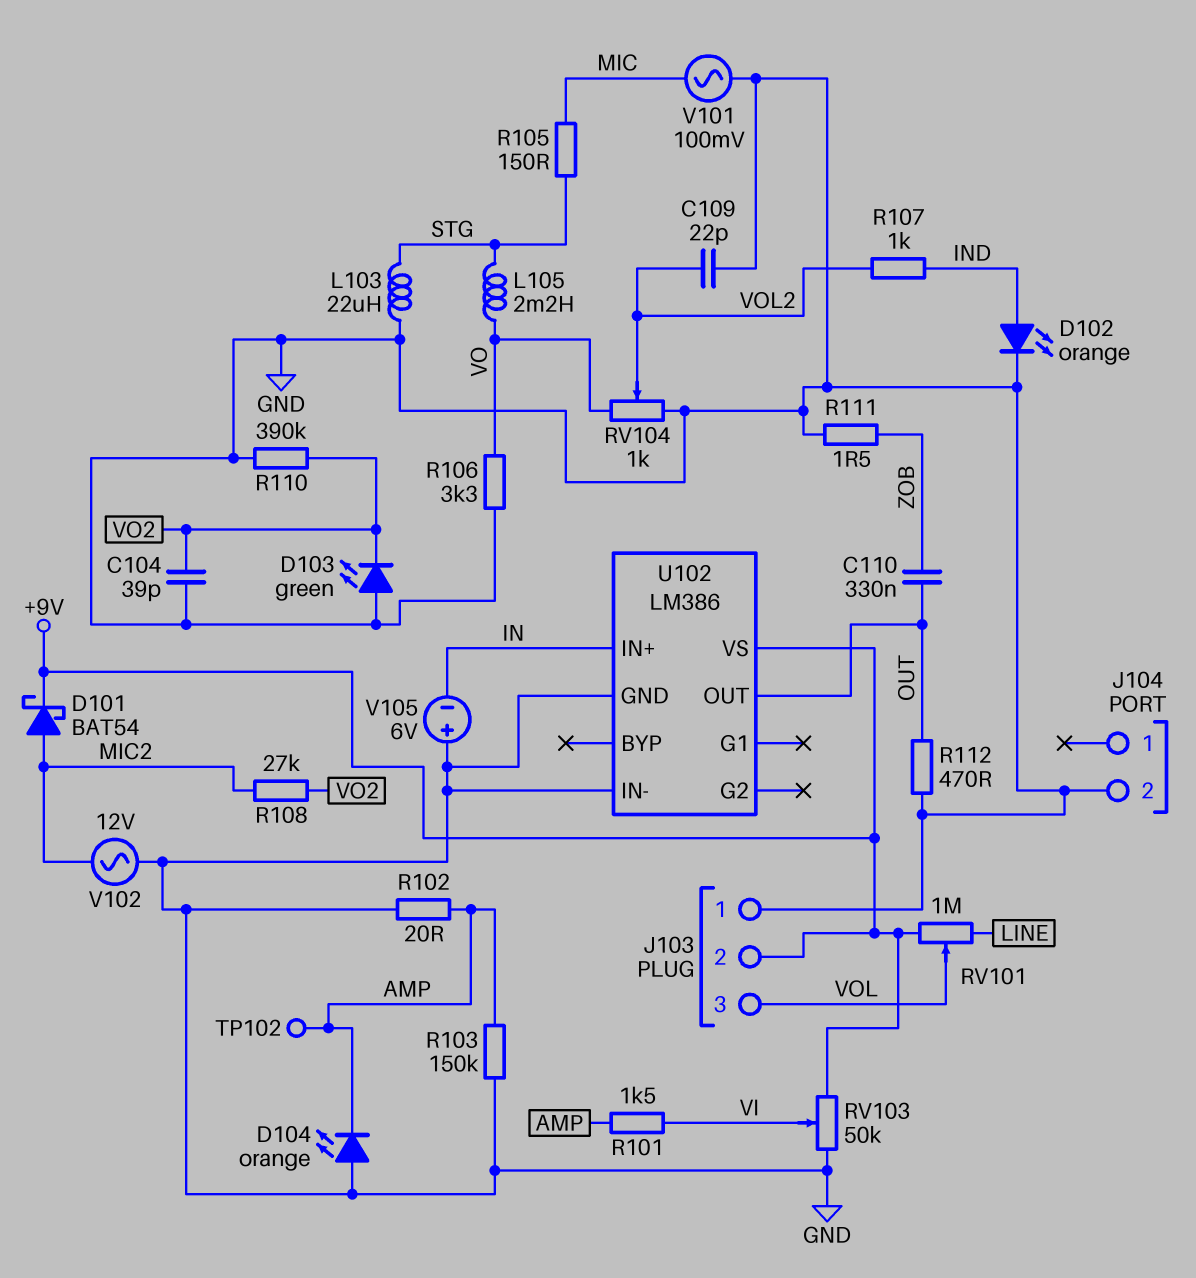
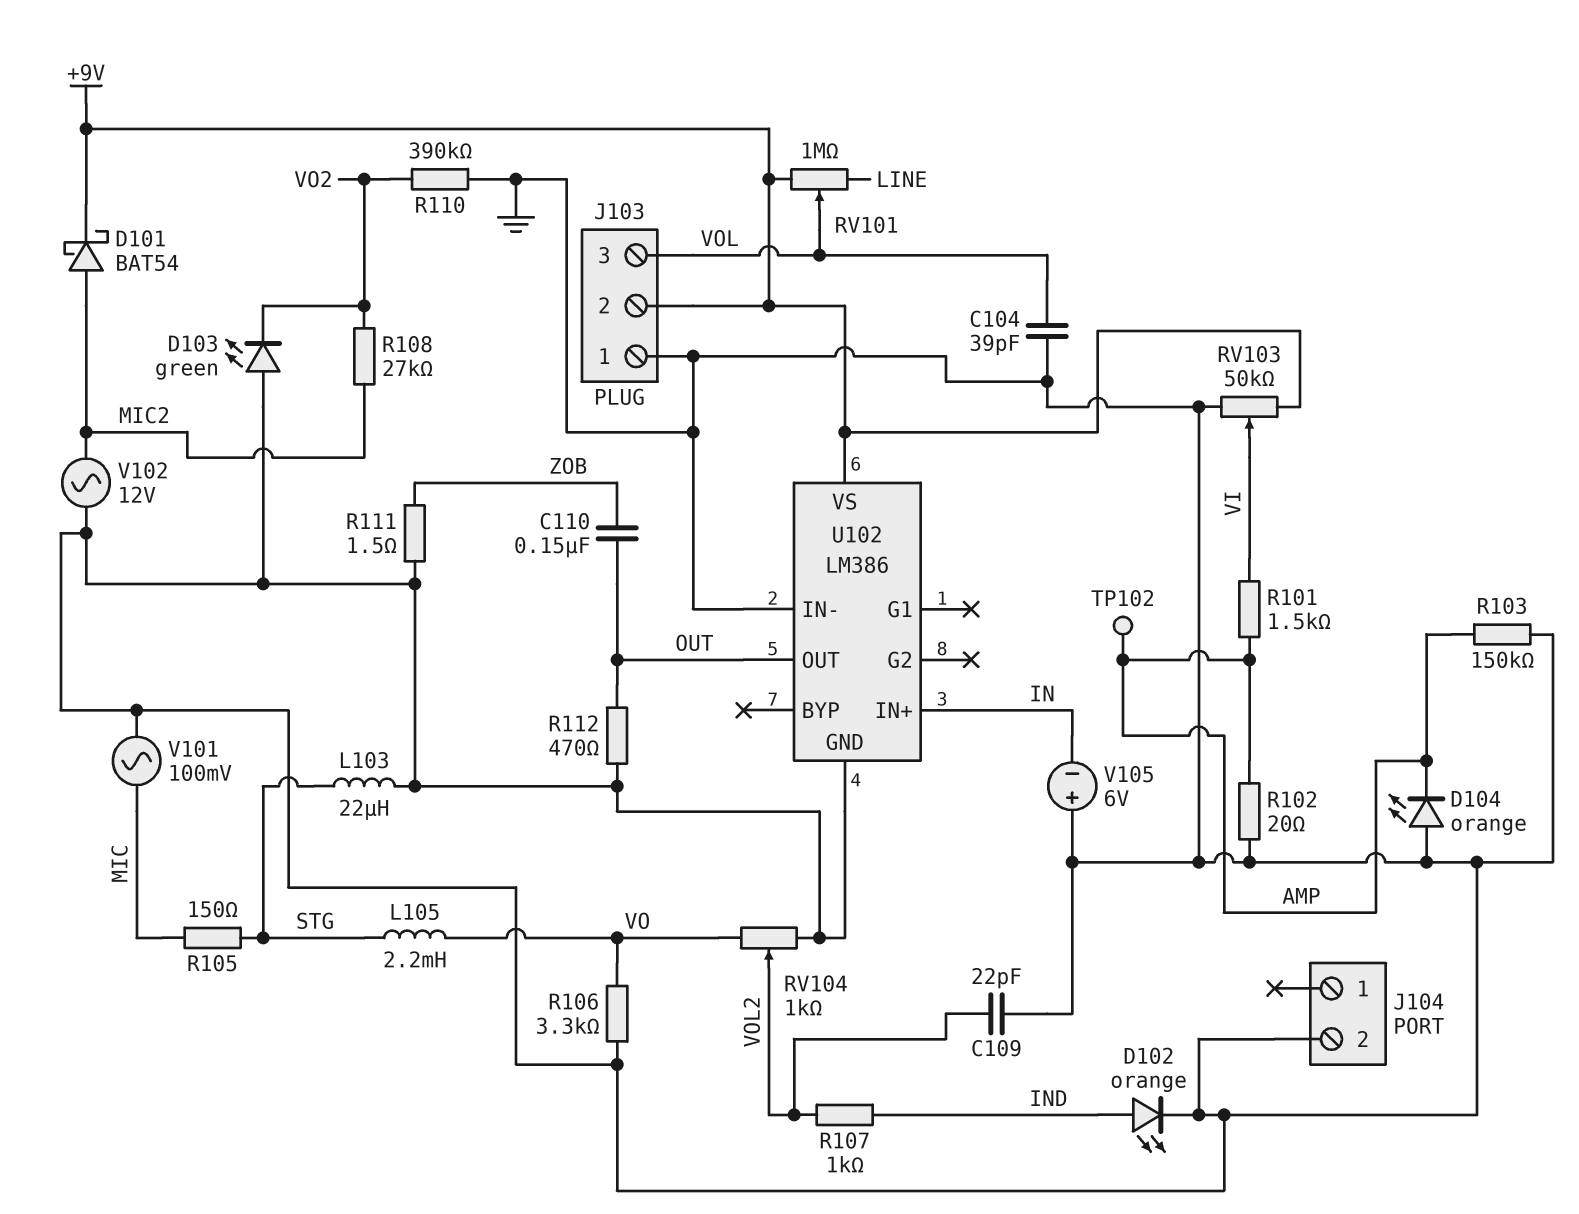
C104: 39pF (GND, VO2) -> 39pF (GND, VOL)
C110: 330nF (OUT, ZOB) -> 150nF (OUT, ZOB)

